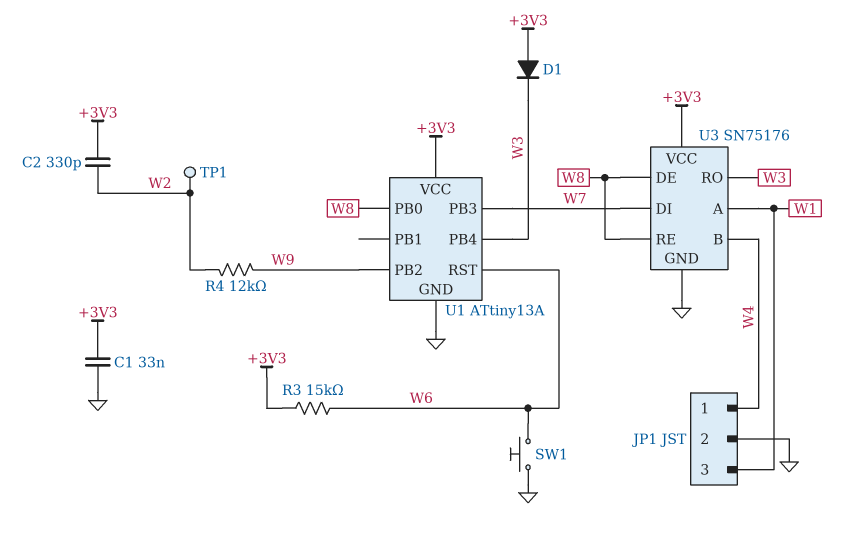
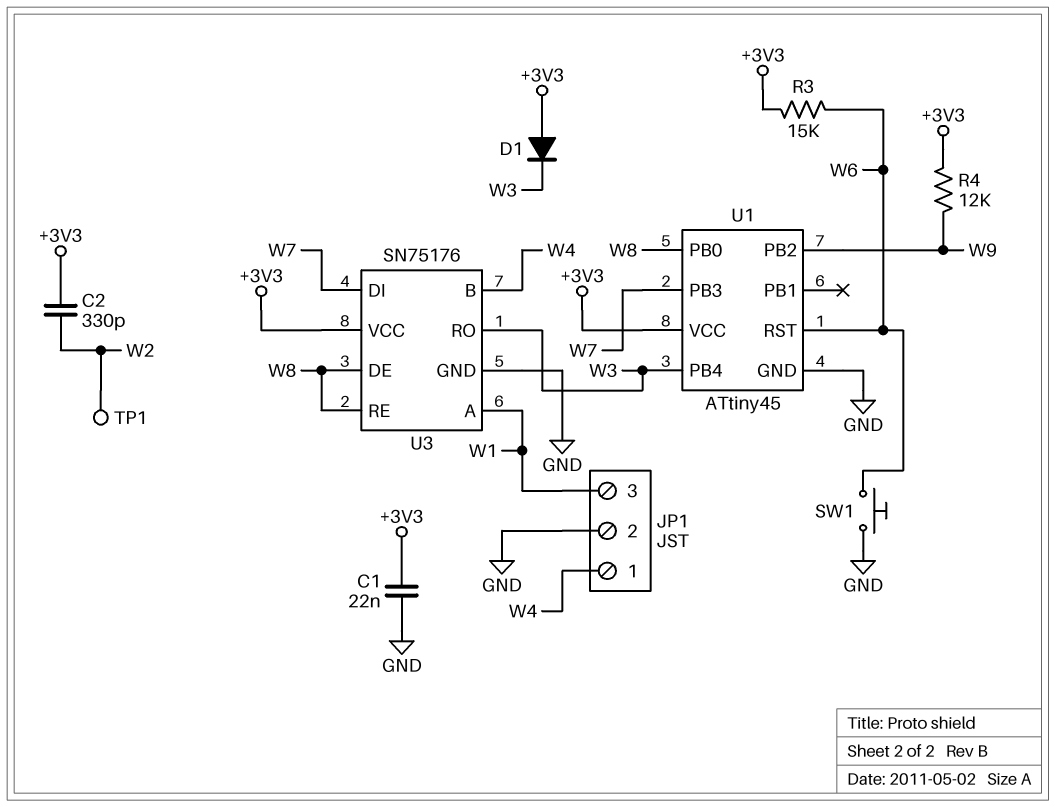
C1: 33nF (+3V3, GND) -> 22nF (+3V3, GND)
R4: 12k (W2, W9) -> 12k (+3V3, W9)
U1: ATtiny13A -> ATtiny45

